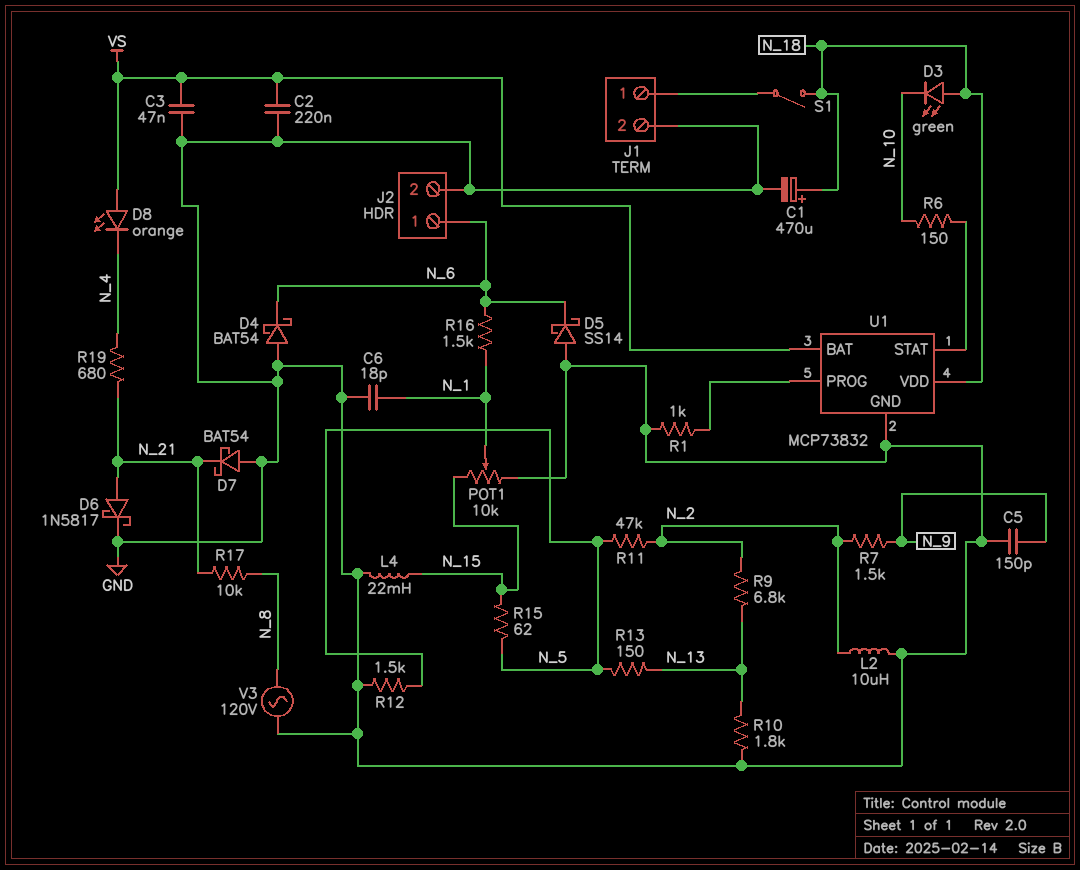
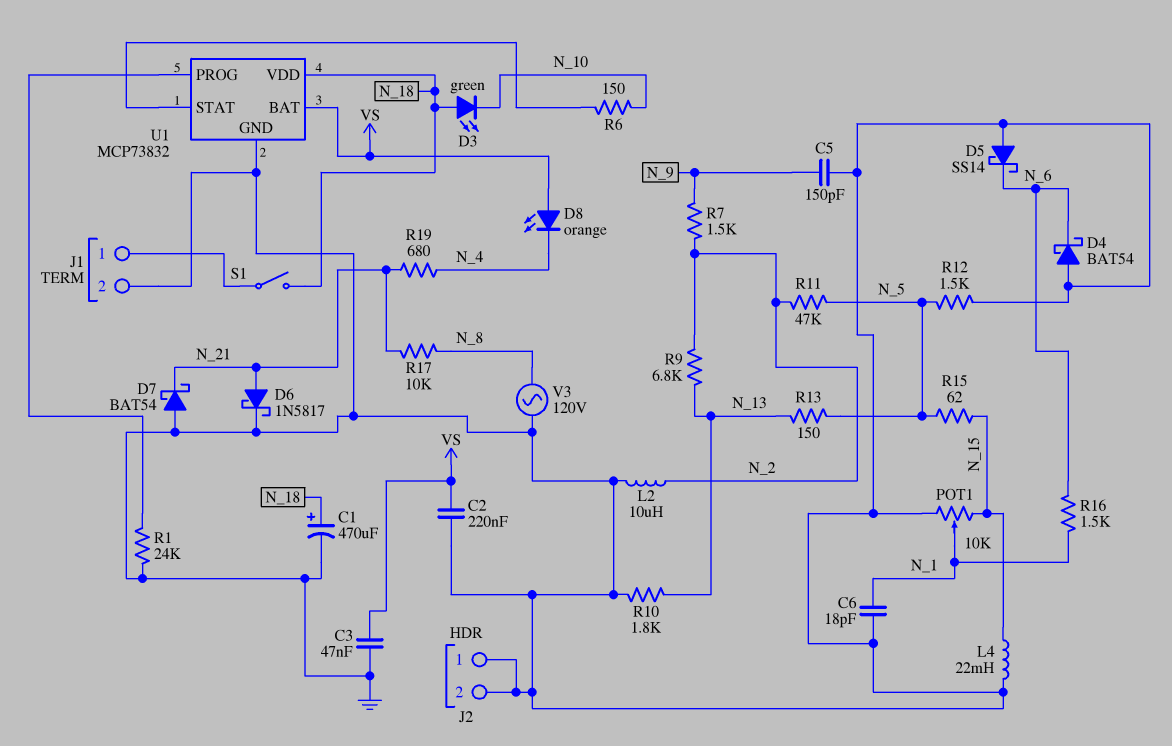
J2 pin 1: N_6 -> GND
R1: 1k (GND, U1/PROG) -> 24k (GND, U1/PROG)

